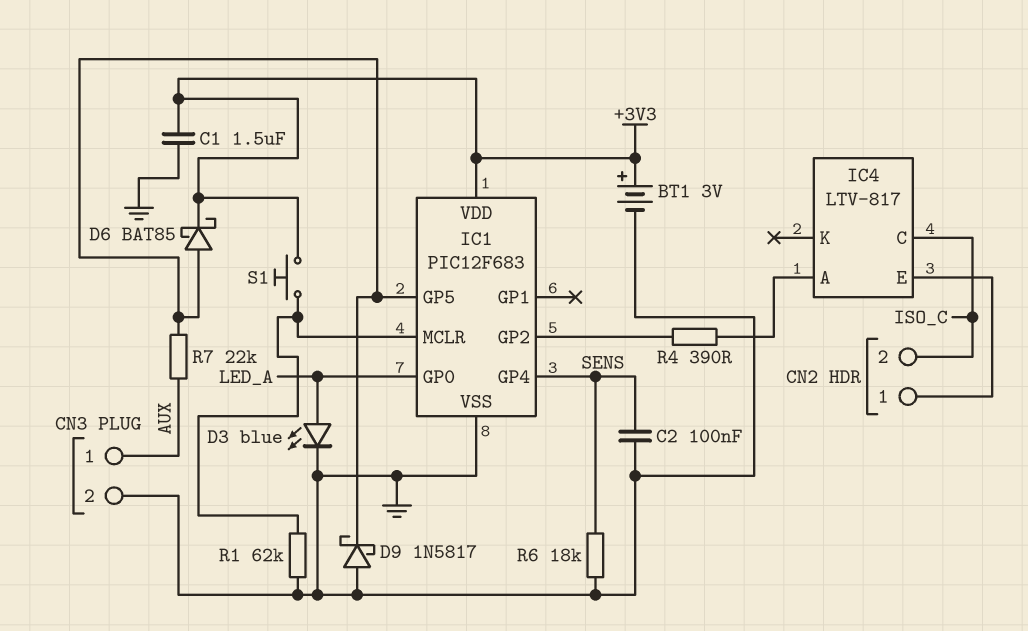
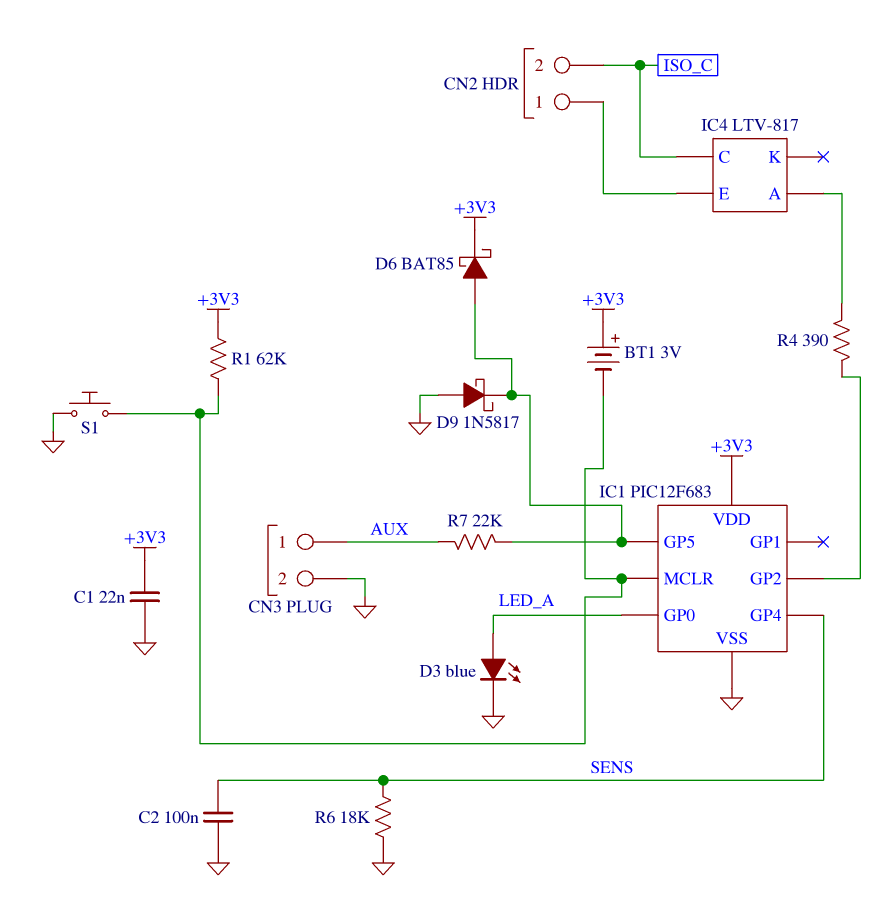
BT1: 3V (plus +3V3, minus GND) -> 3V (plus +3V3, minus IC1/MCLR)
C1: 1.5uF (+3V3, GND) -> 22nF (+3V3, GND)
R1: 62k (GND, IC1/MCLR) -> 62k (+3V3, IC1/MCLR)
S1: button (+3V3, IC1/MCLR) -> button (GND, IC1/MCLR)

